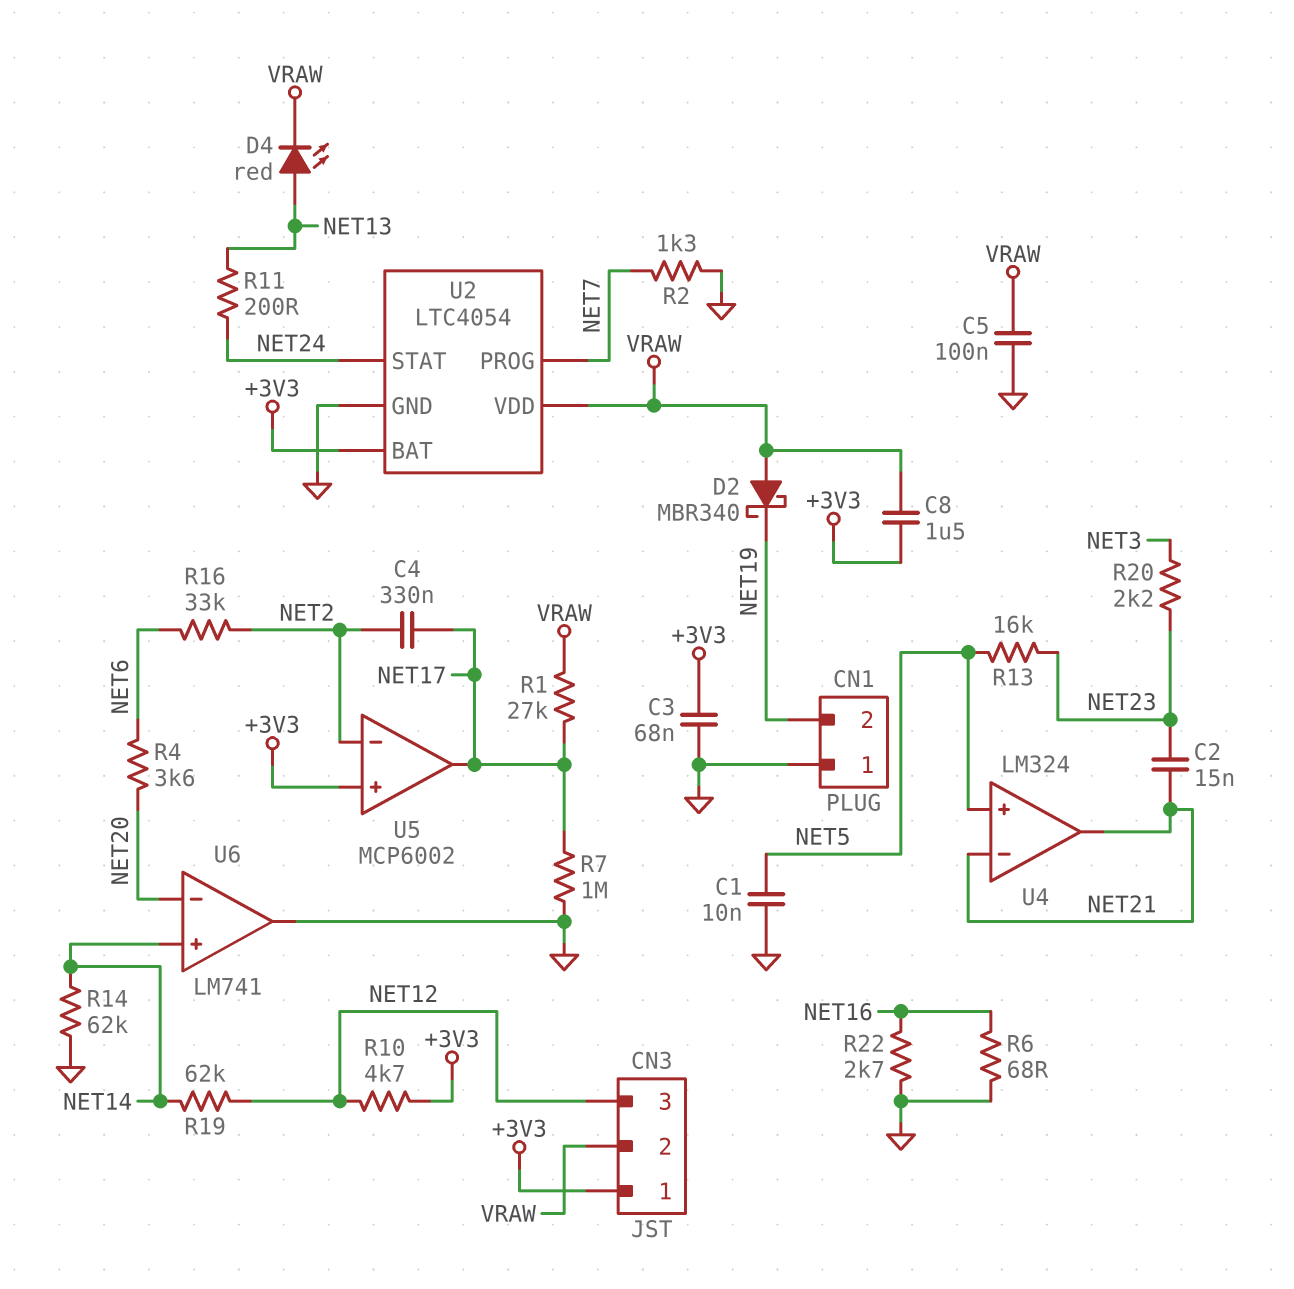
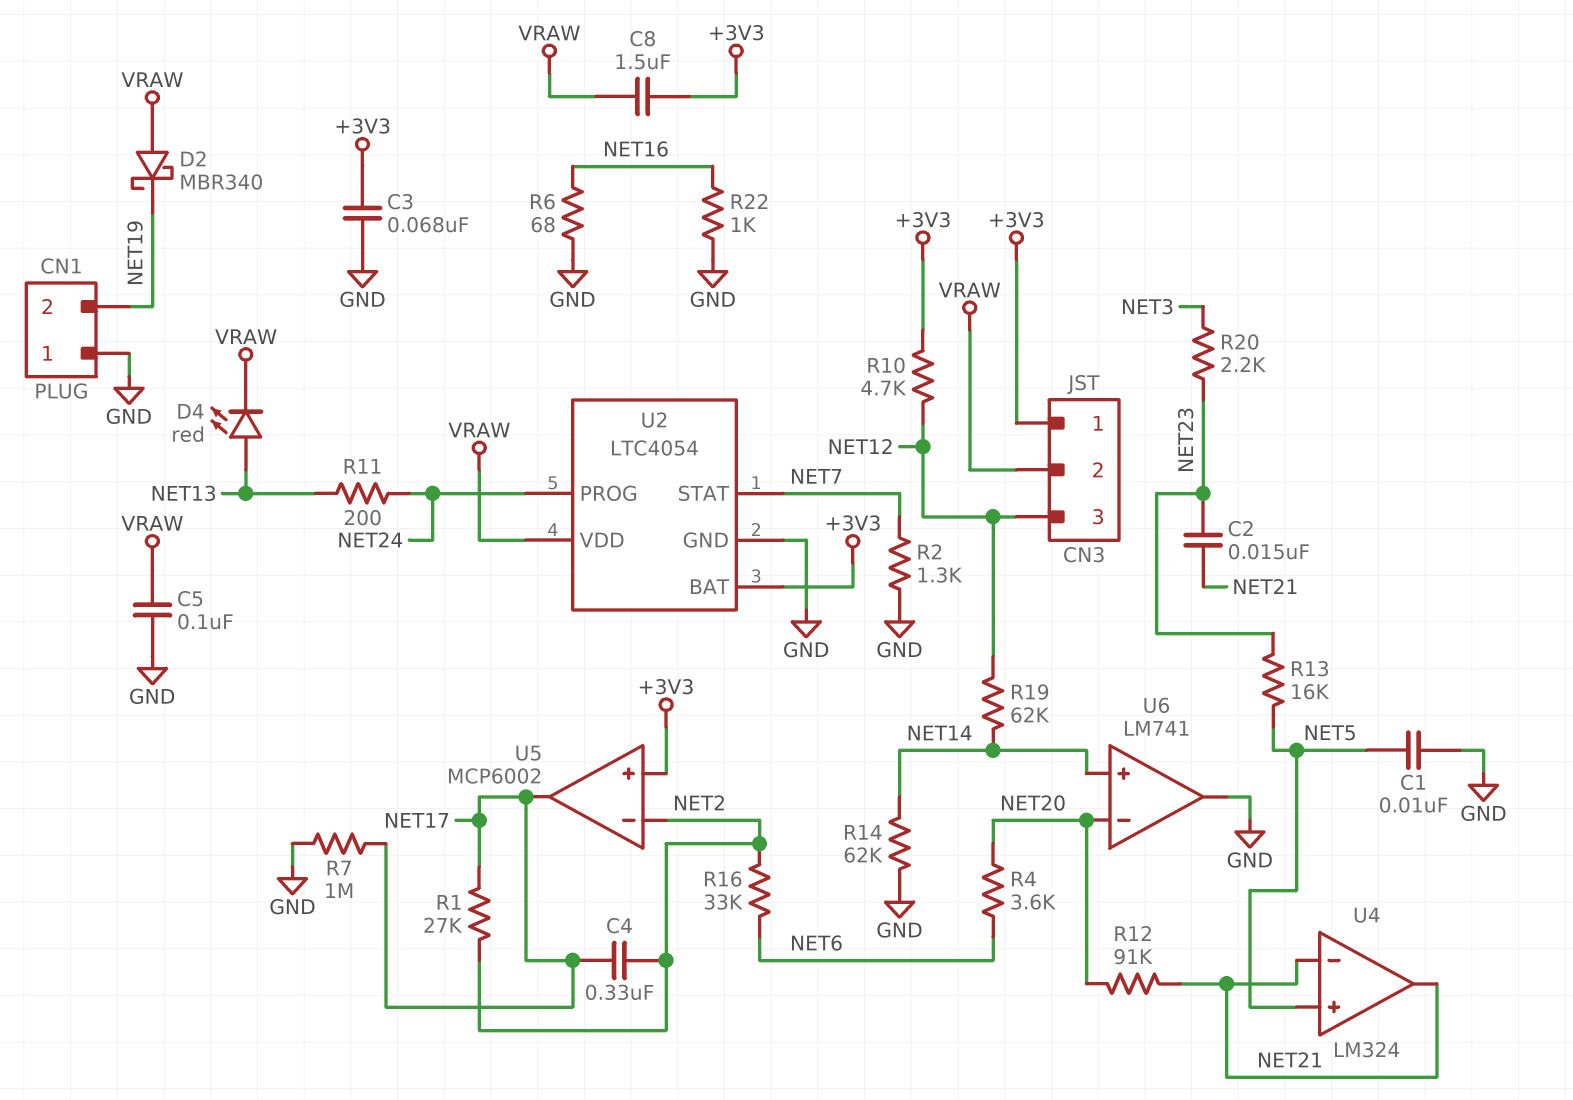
R1: 27k (NET17, VRAW) -> 27k (NET2, NET17)
R12: none -> 91k (NET20, NET21)
R22: 2.7k (GND, NET16) -> 1k (GND, NET16)
U2 pin PROG: NET7 -> NET24
U2 pin STAT: NET24 -> NET7

